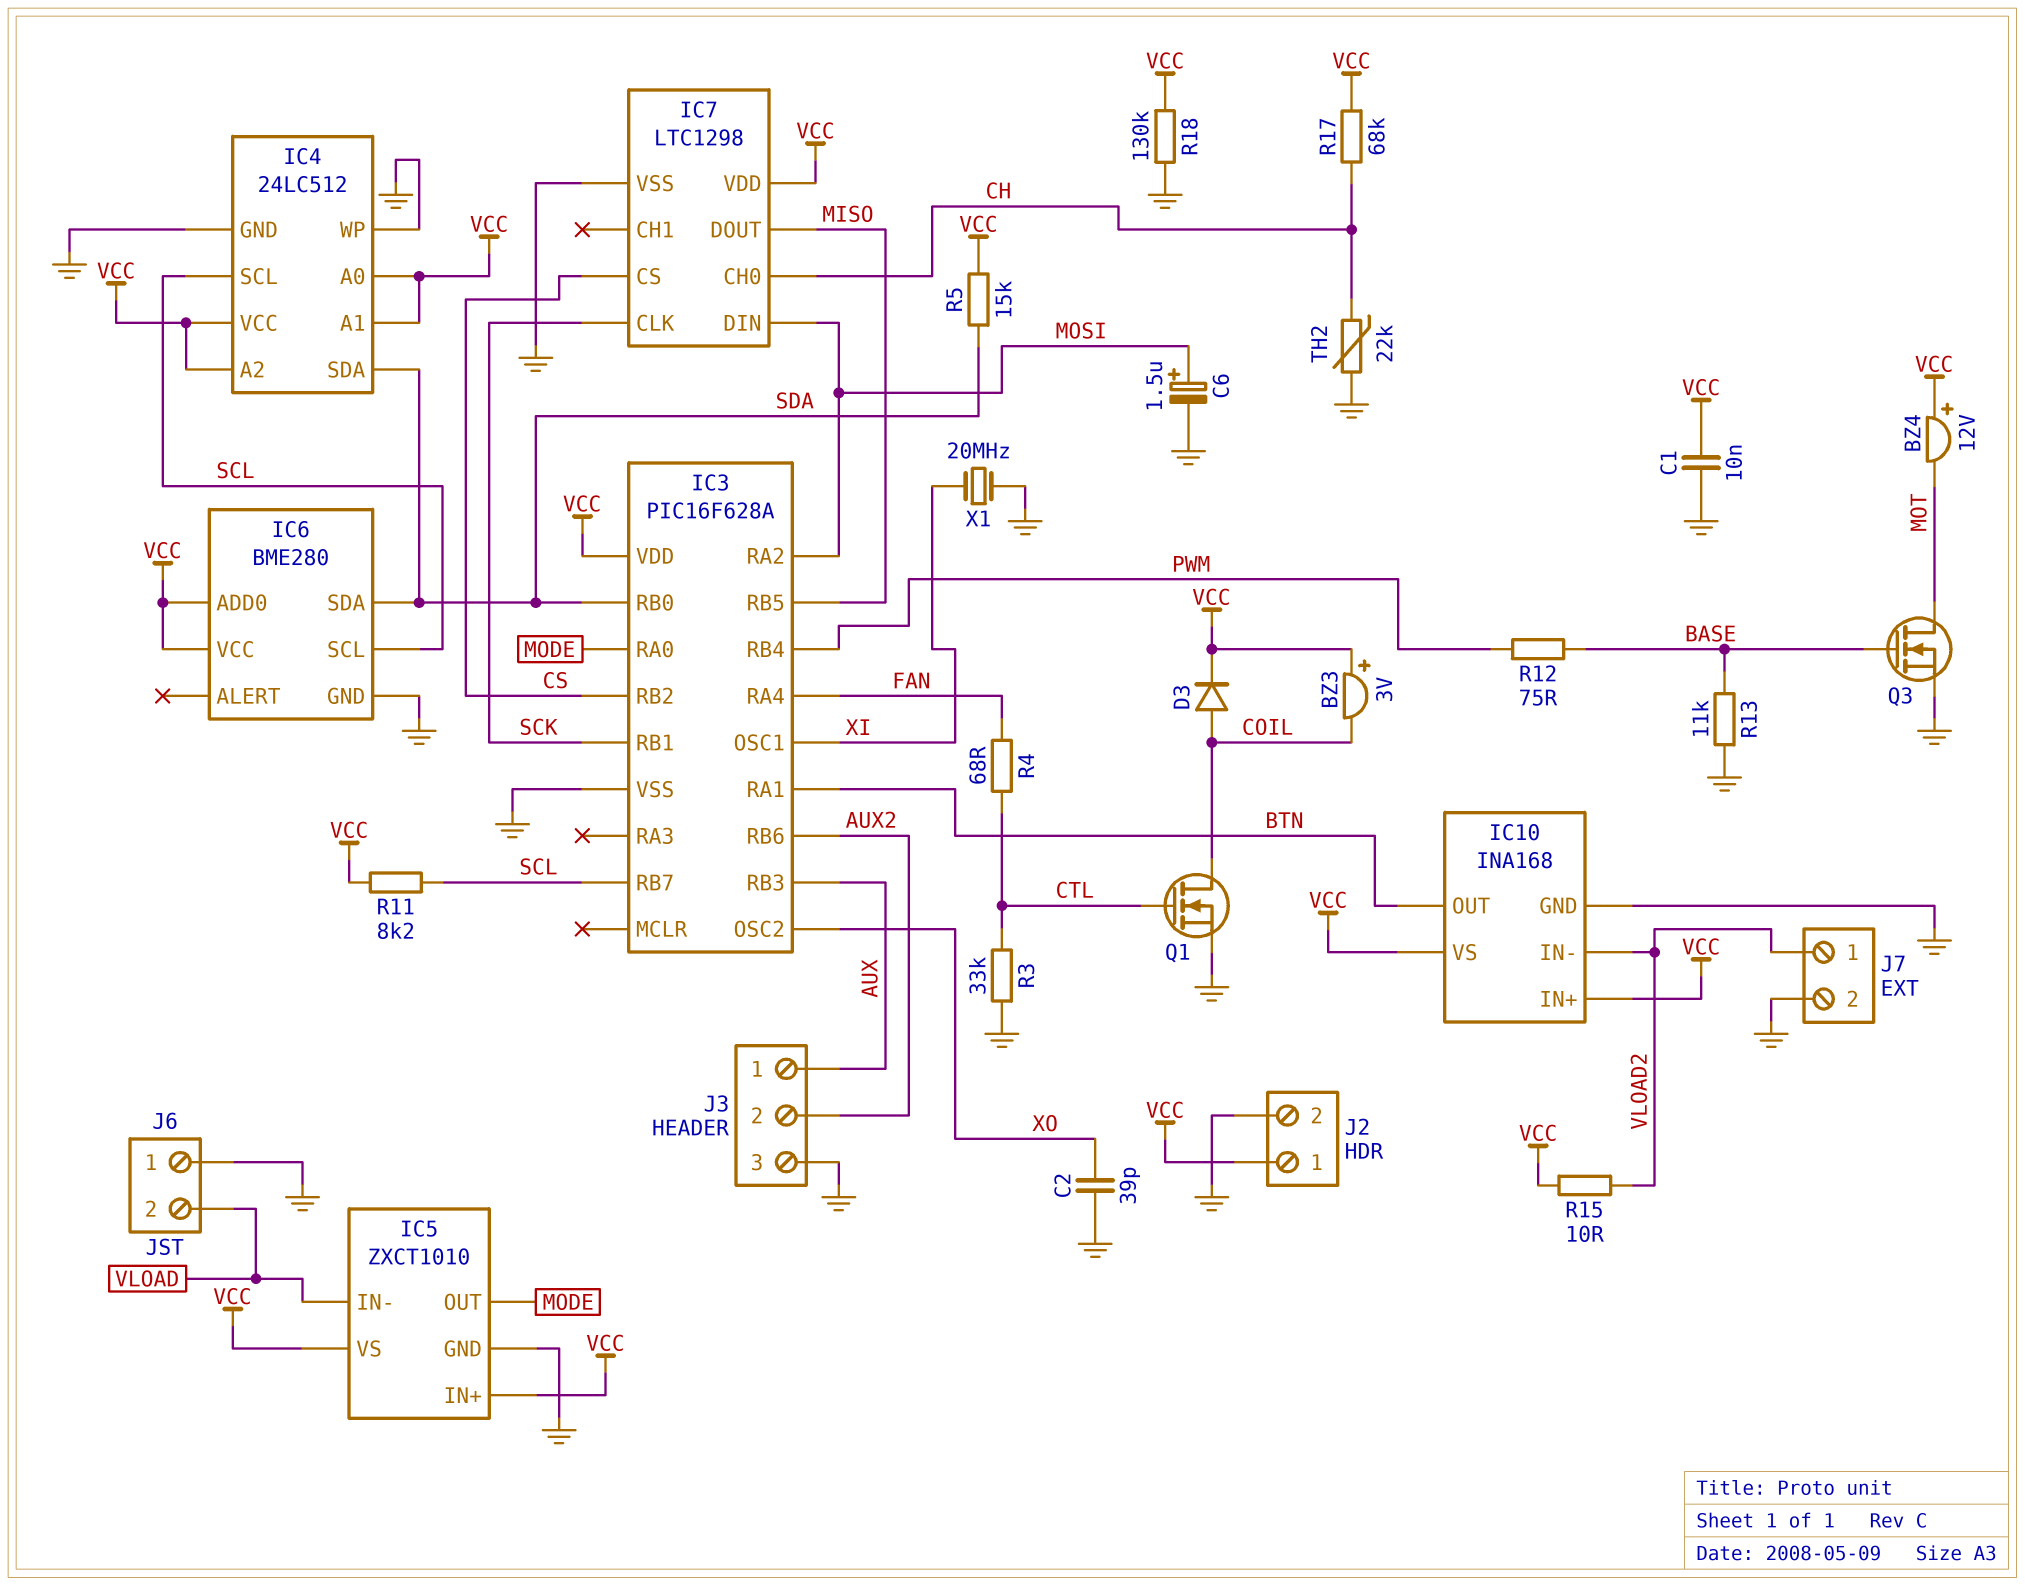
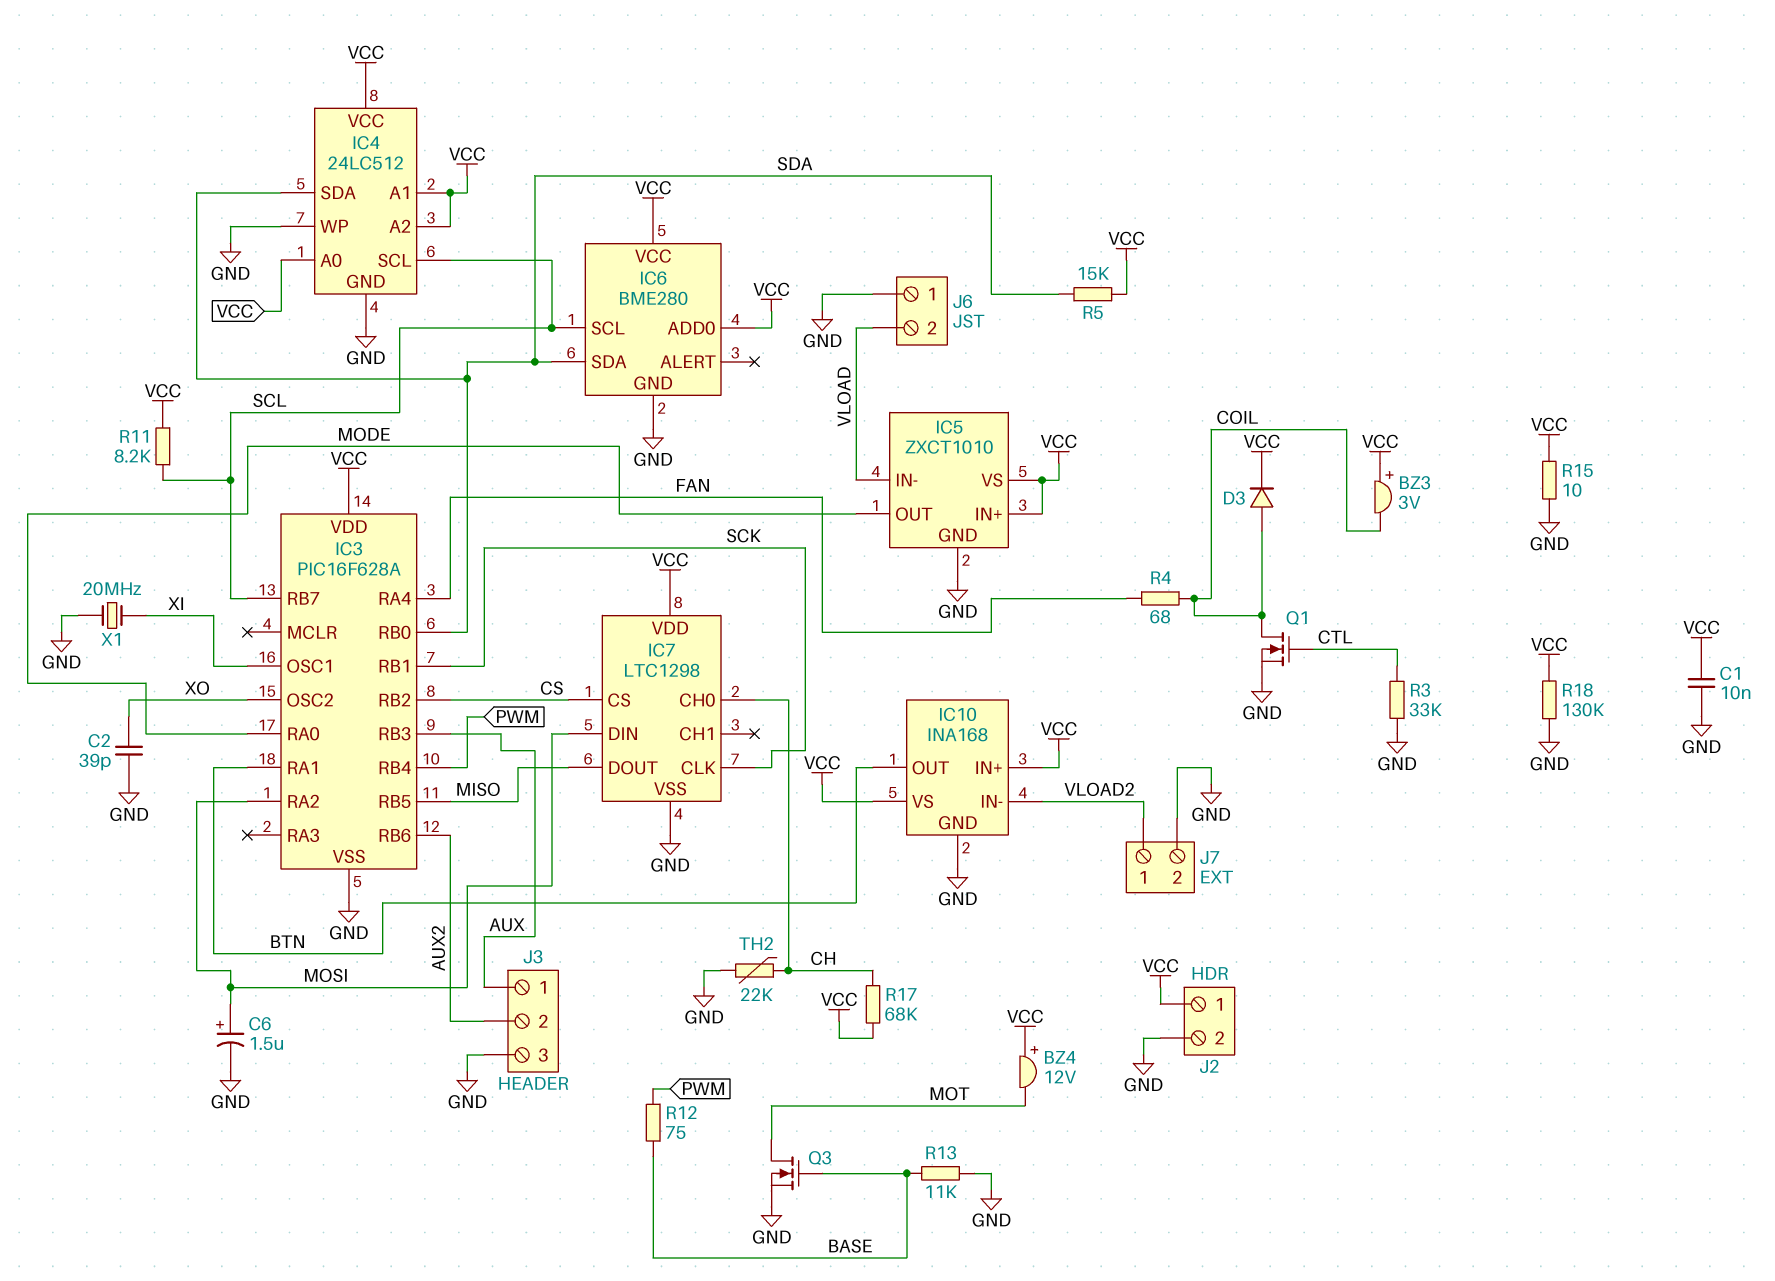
R4: 68 (CTL, FAN) -> 68 (COIL, FAN)
R15: 10 (VCC, VLOAD2) -> 10 (GND, VCC)

